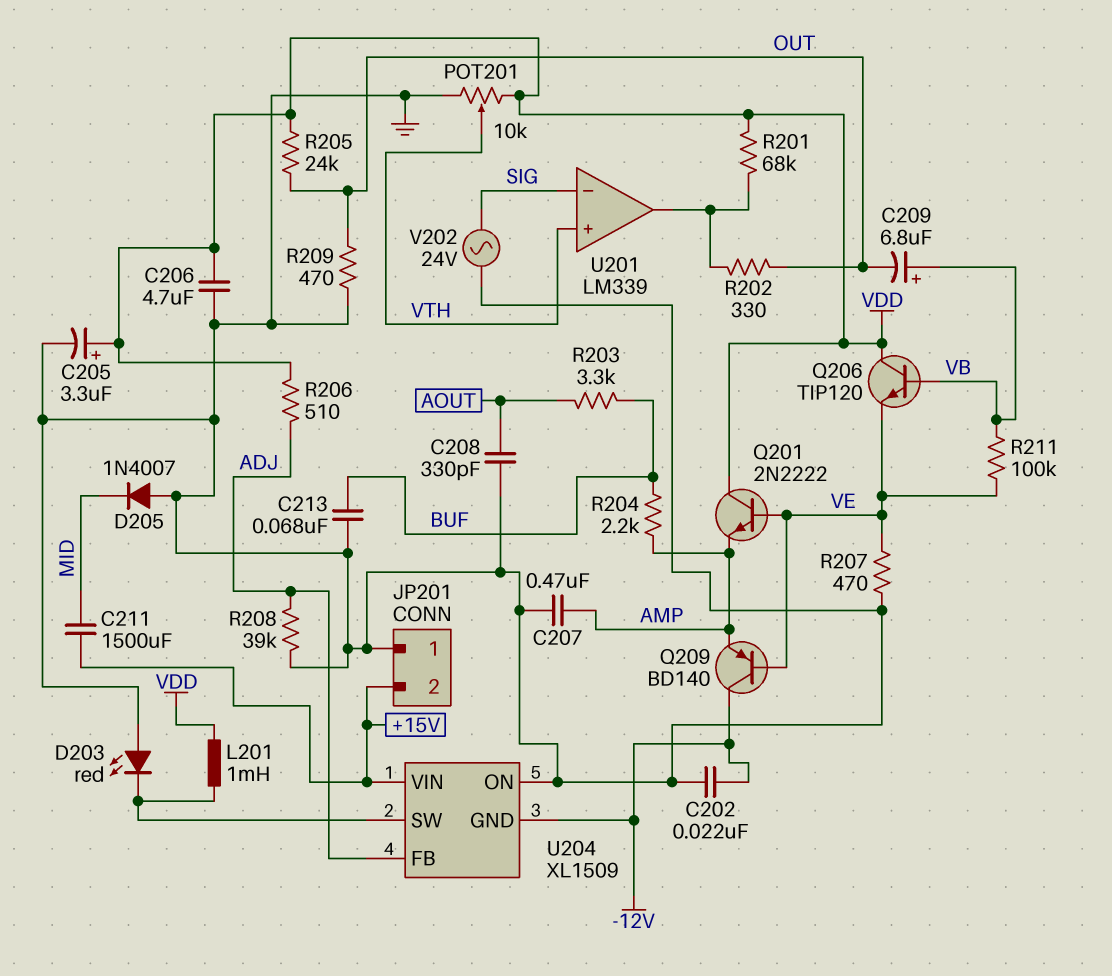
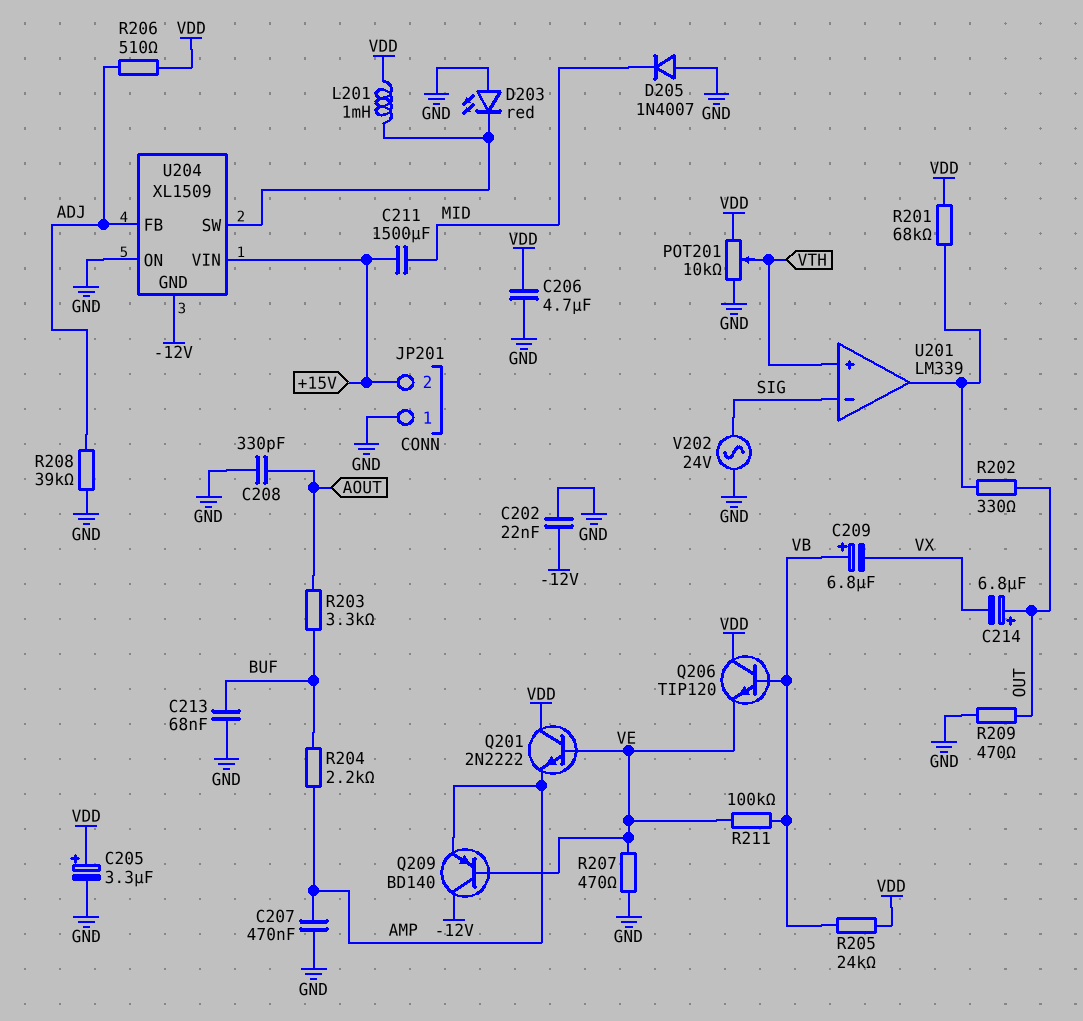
C209: 6.8uF (plus VB, minus OUT) -> 6.8uF (plus VB, minus VX)
C214: none -> 6.8uF (plus OUT, minus VX)
R205: 24k (OUT, VDD) -> 24k (VB, VDD)

